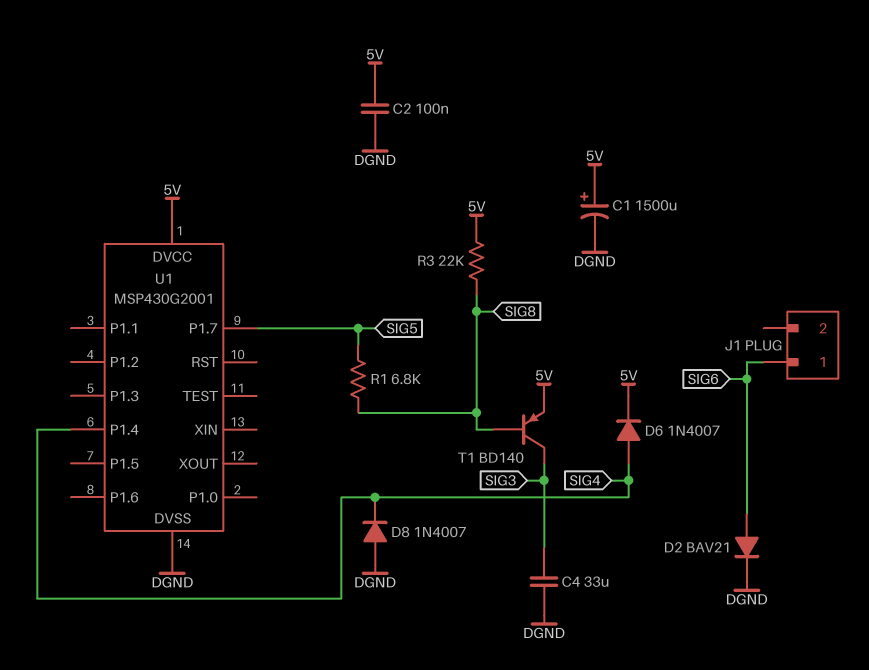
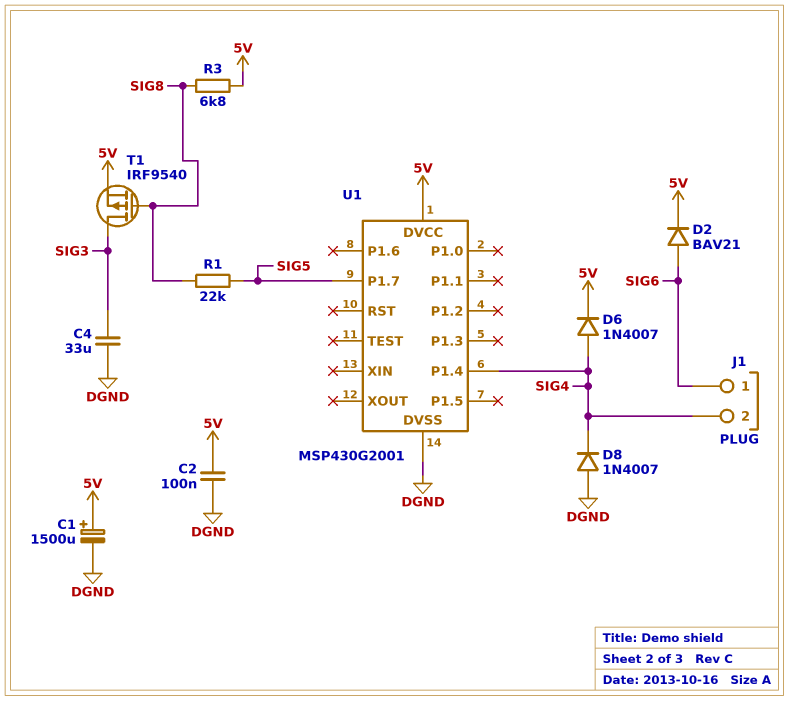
D2: diode BAV21 (A SIG6, K DGND) -> diode BAV21 (A SIG6, K 5V)
J1 pin 2: none -> SIG4
R1: 6.8k (SIG5, SIG8) -> 22k (SIG5, SIG8)
R3: 22k (5V, SIG8) -> 6.8k (5V, SIG8)
T1: PNP BD140 (B SIG8, C SIG3, E 5V) -> PMOS IRF9540 (G SIG8, D SIG3, S 5V)

